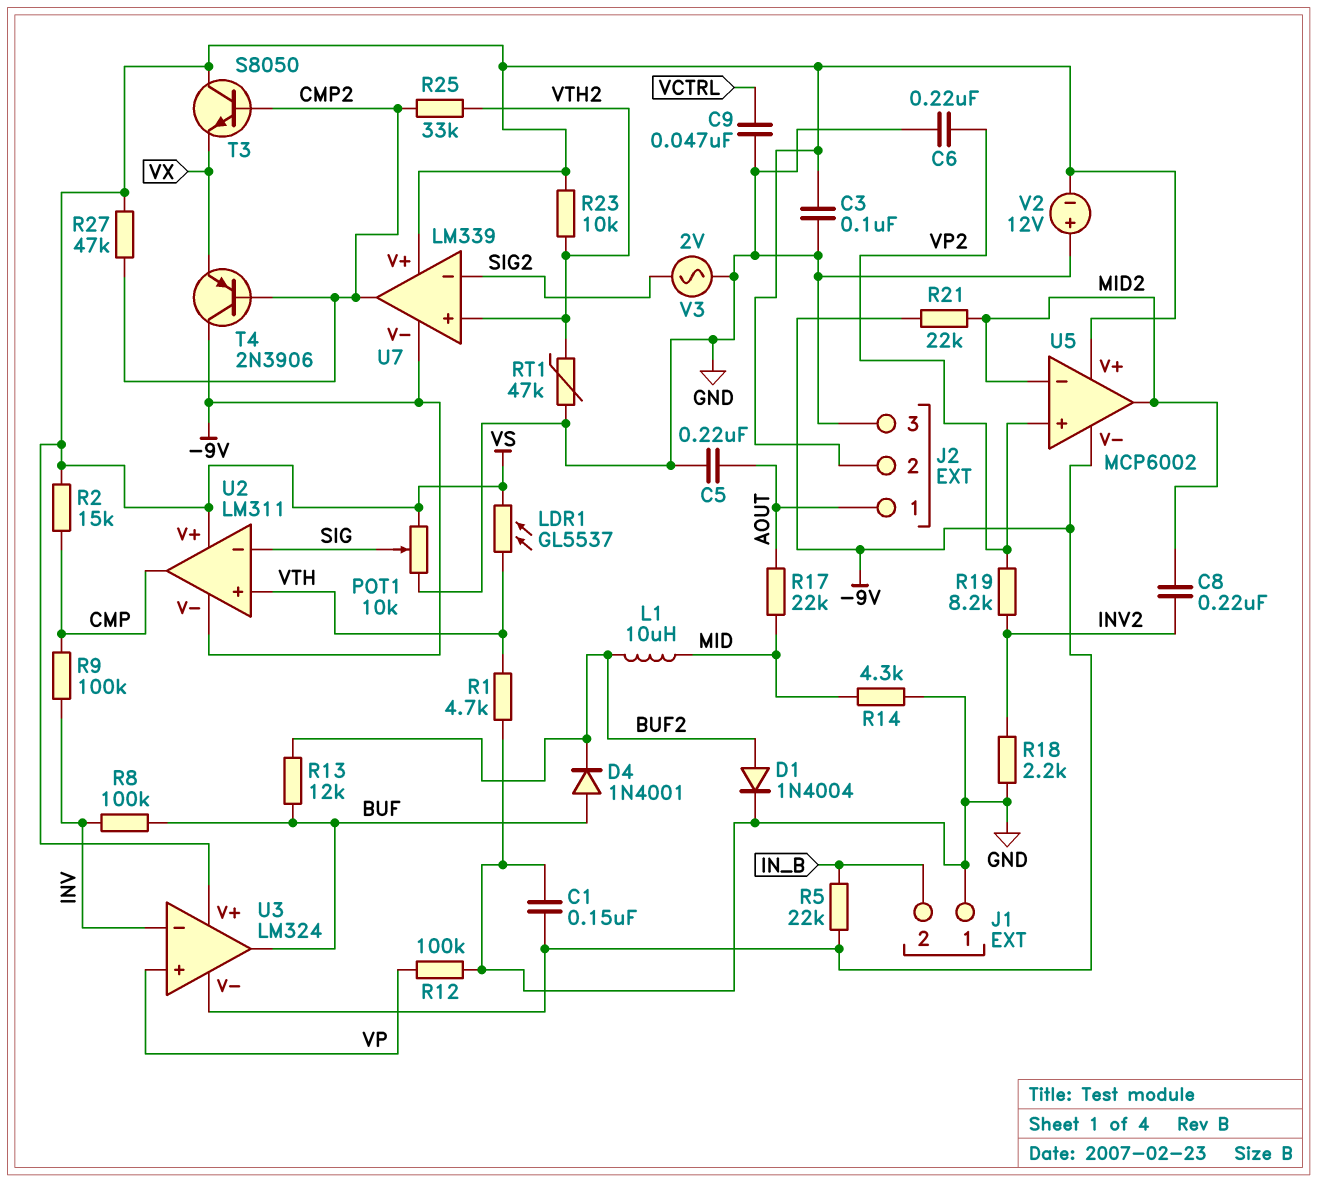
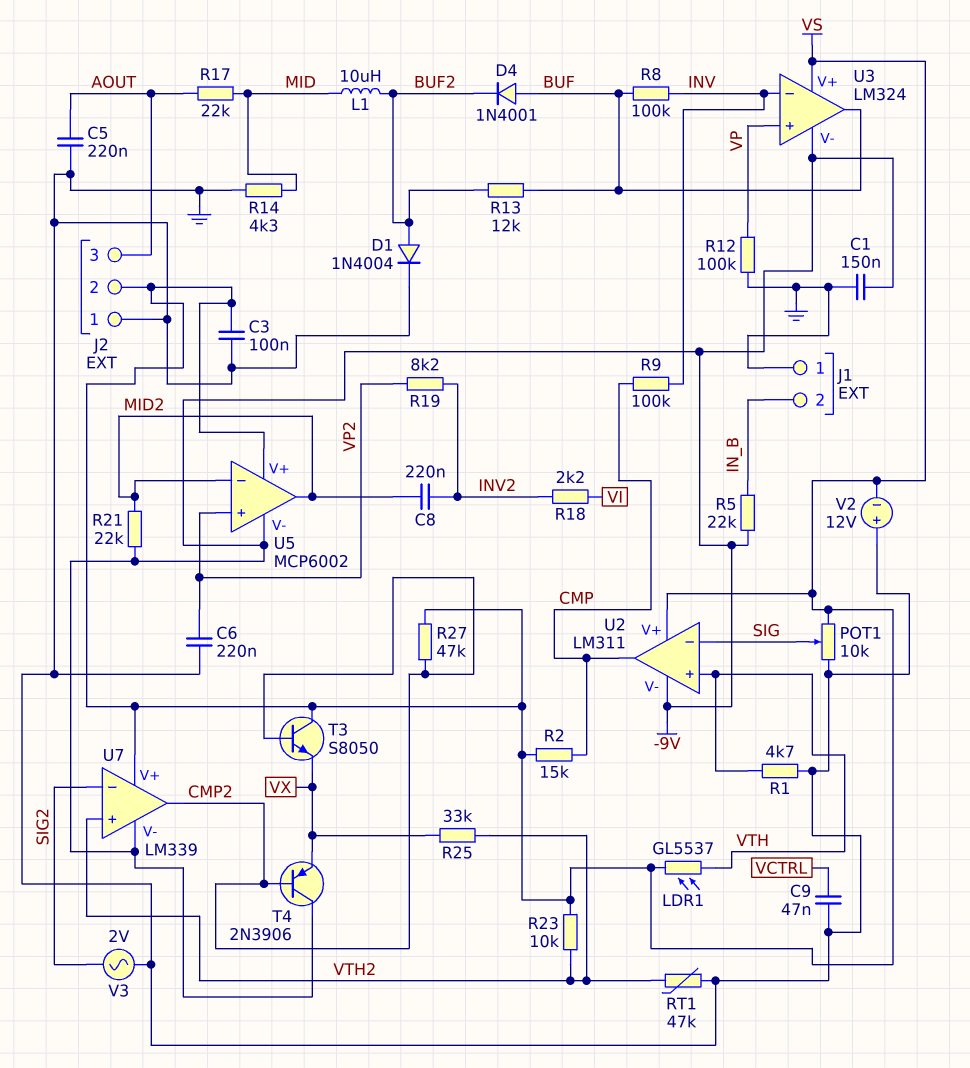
J2 pin 1: AOUT -> GND
J2 pin 3: GND -> AOUT
R18: 2.2k (GND, INV2) -> 2.2k (INV2, VI)
R25: 33k (CMP2, VTH2) -> 33k (VTH2, VX)

